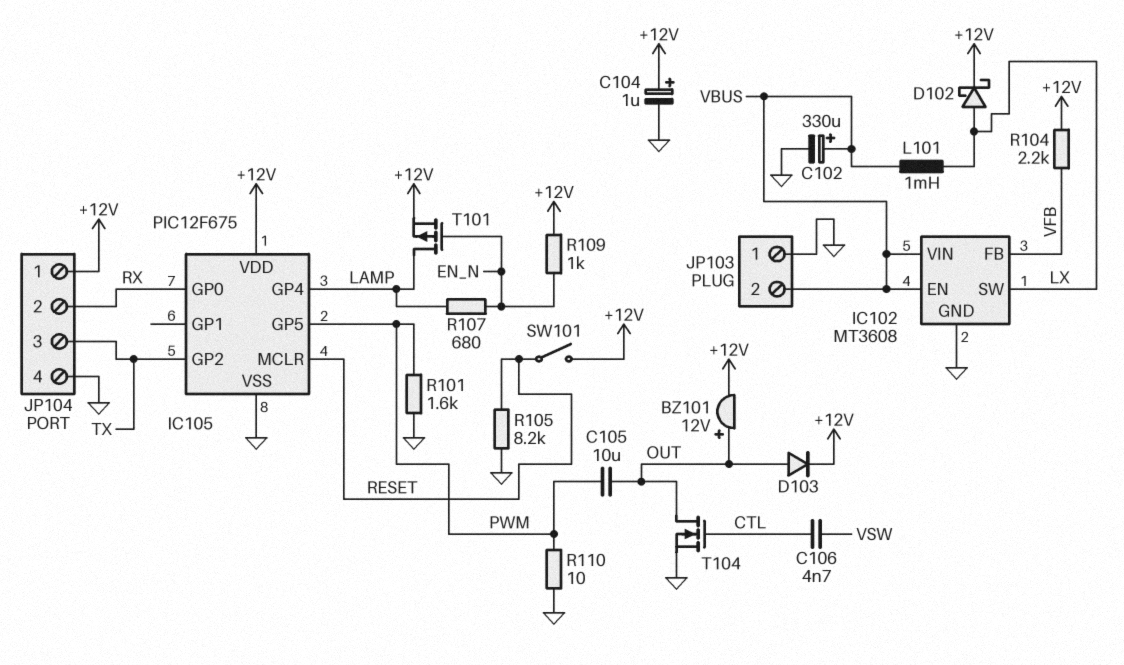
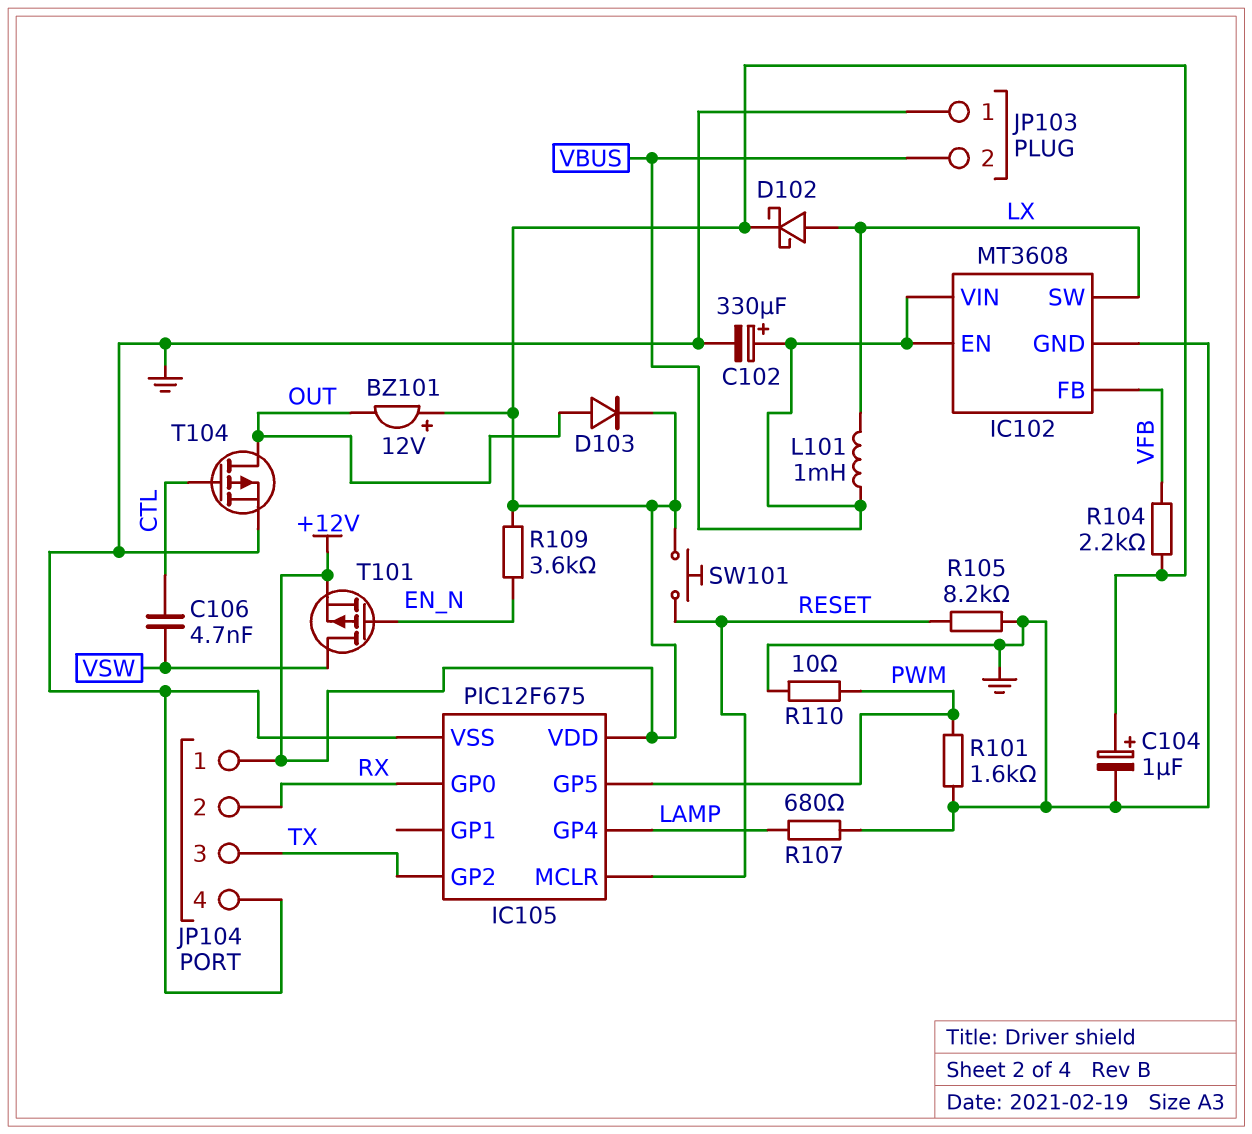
BZ101: buzzer 12V (plus OUT, minus +12V) -> buzzer 12V (plus +12V, minus OUT)
C105: 10uF (OUT, PWM) -> none
R107: 680 (EN_N, LAMP) -> 680 (GND, LAMP)
R109: 1k (+12V, EN_N) -> 3.6k (+12V, EN_N)
SW101: switch (+12V, RESET) -> button (+12V, RESET)
T101: PMOS (G EN_N, D LAMP, S +12V) -> PMOS (G EN_N, D VSW, S +12V)
T104: NMOS (G CTL, D OUT, S GND) -> PMOS (G CTL, D OUT, S GND)

